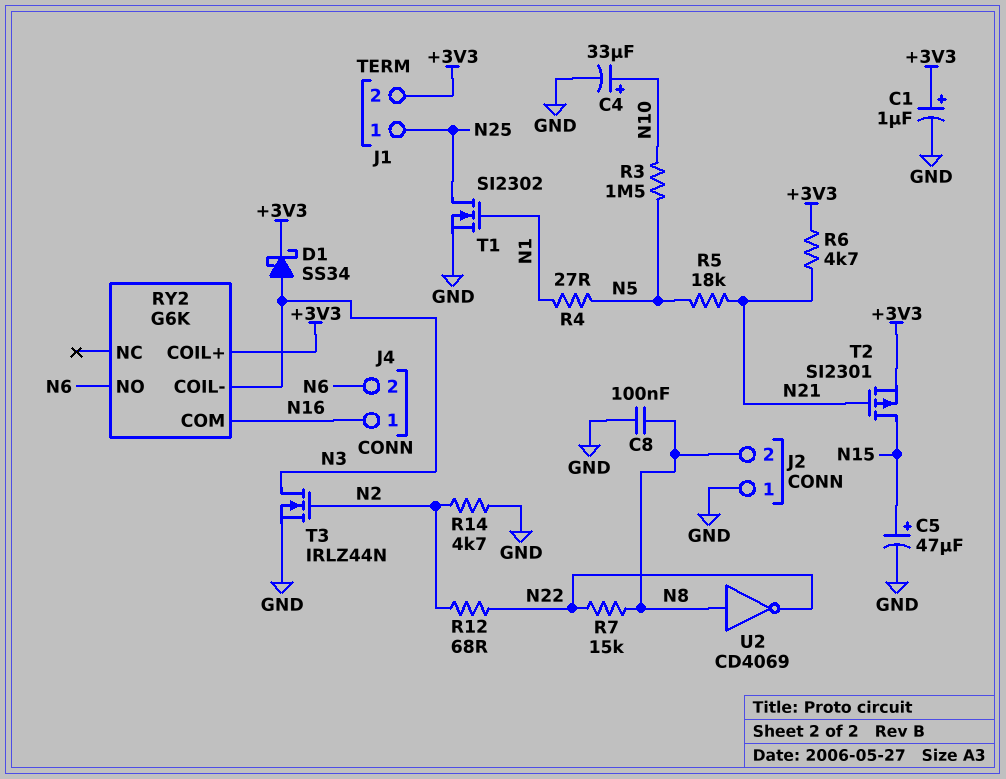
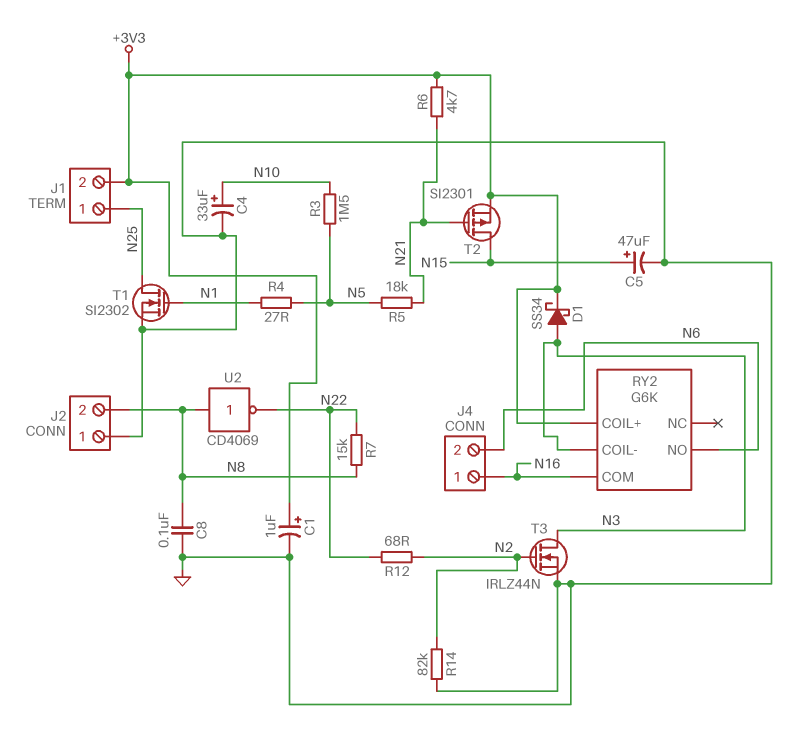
R14: 4.7k (GND, N2) -> 82k (GND, N2)

